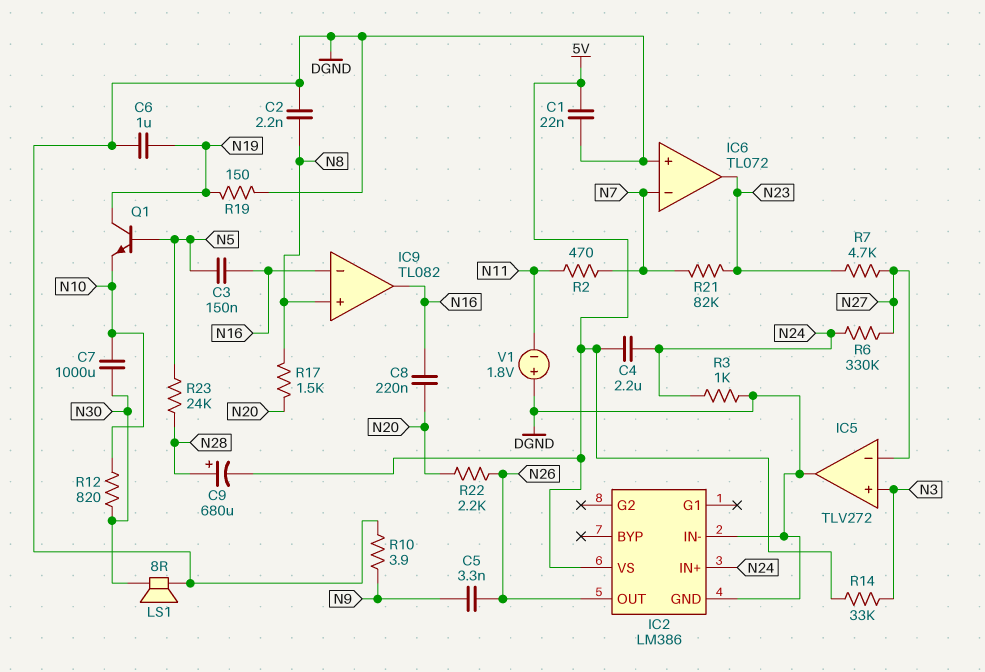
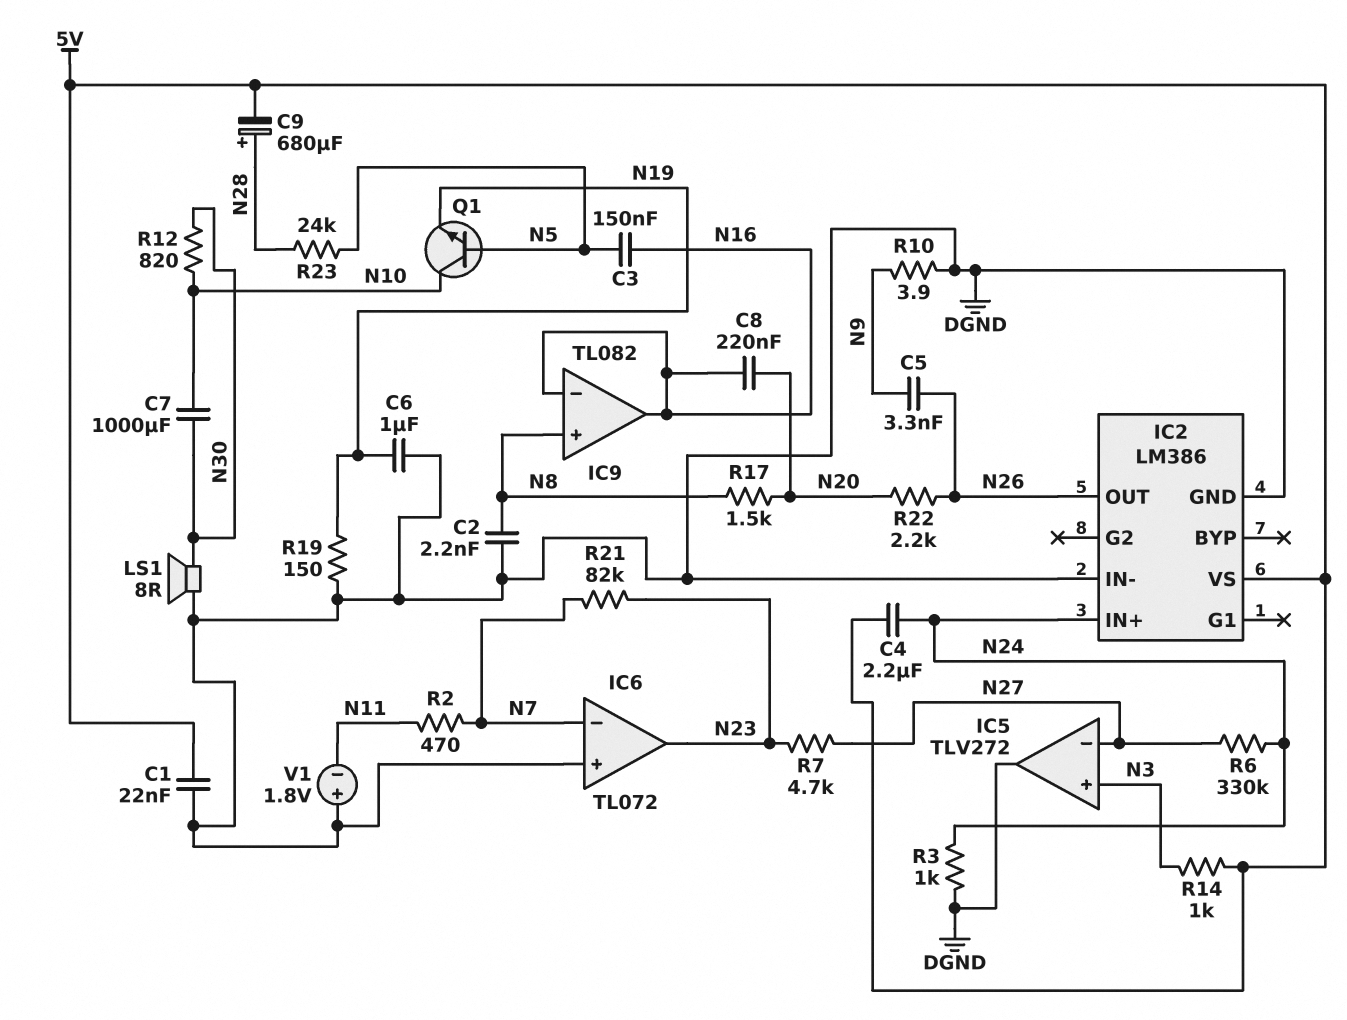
Q1: NPN (B N5, C N19, E N10) -> NPN (B N5, C N10, E N19)
R14: 33k (5V, N3) -> 1k (5V, N3)

